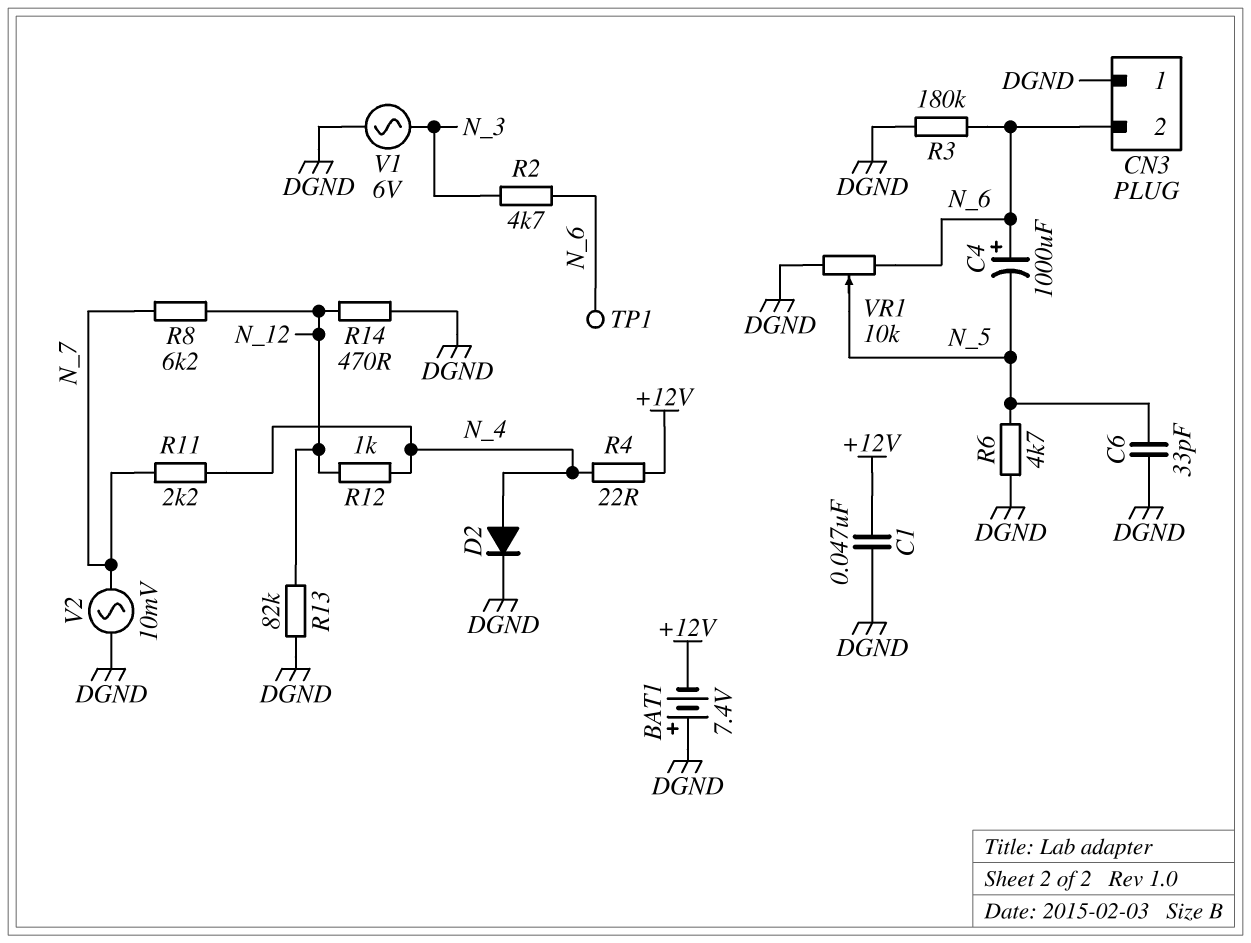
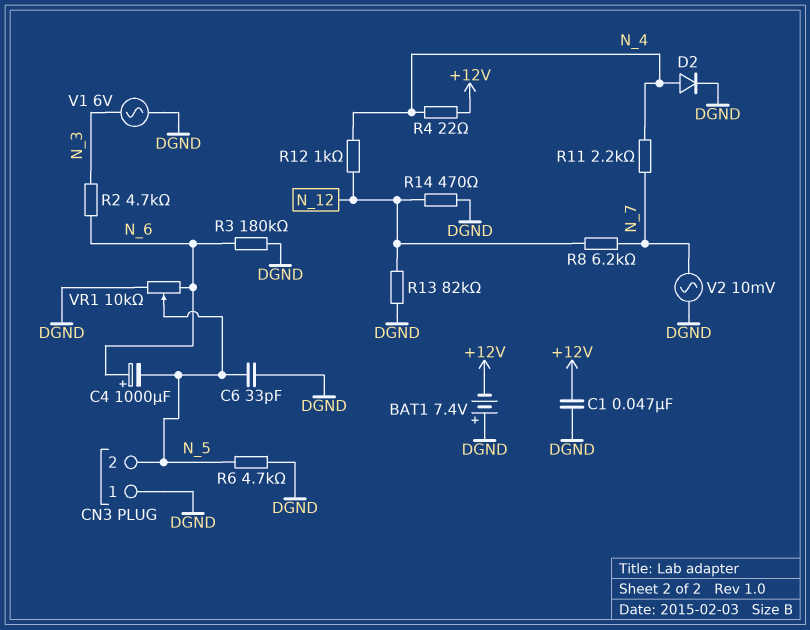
CN3 pin 2: N_6 -> N_5
TP1: test point (N_6) -> none

